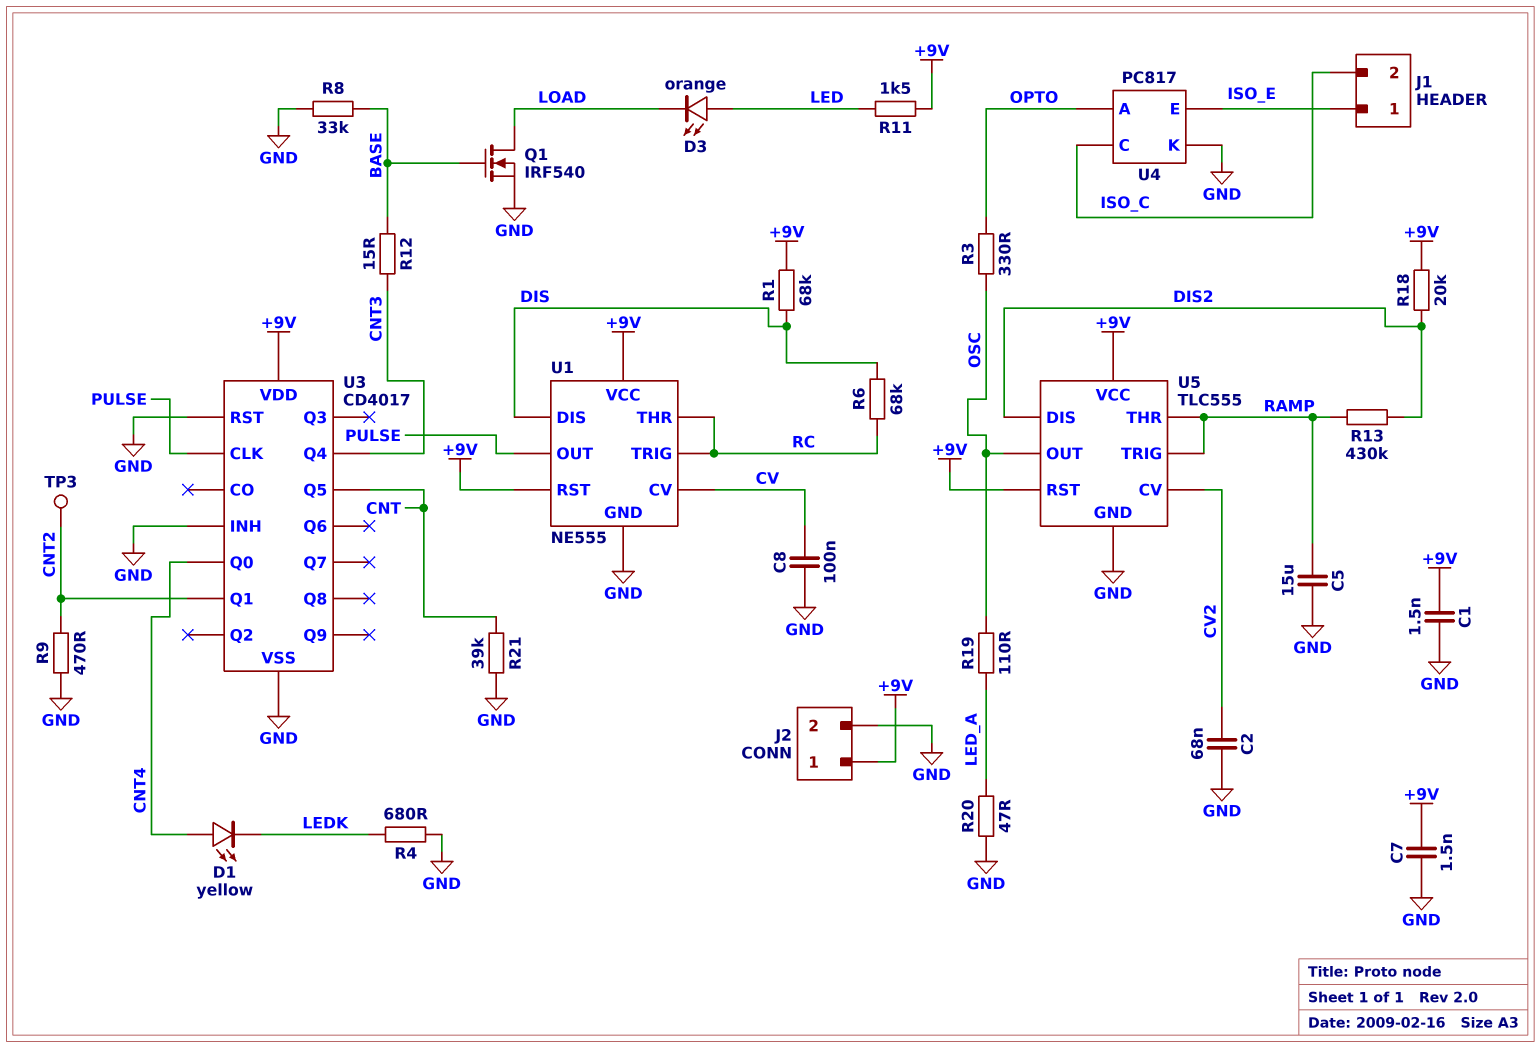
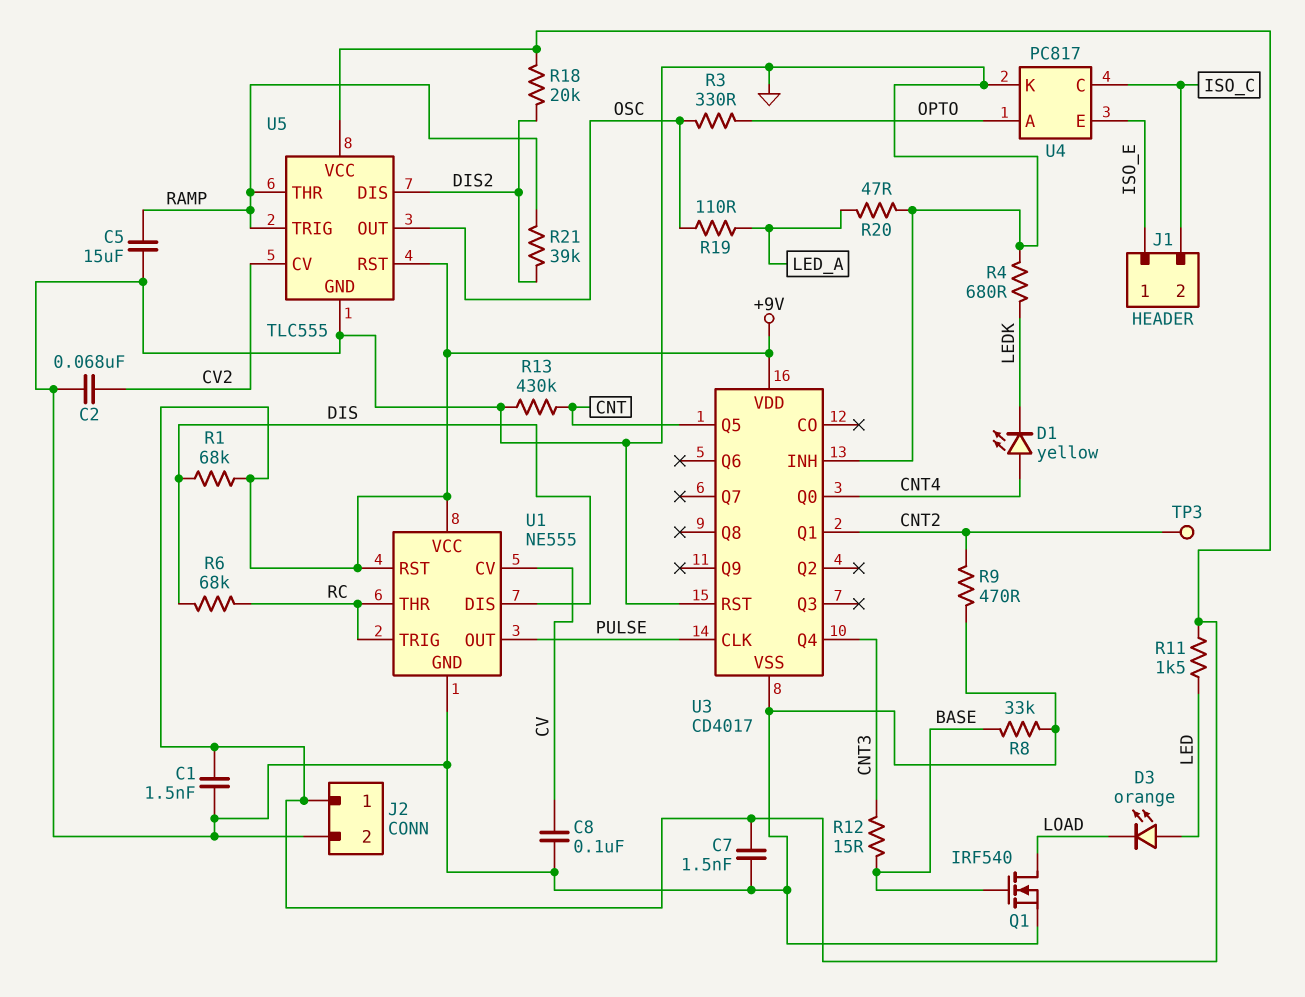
R13: 430k (DIS2, RAMP) -> 430k (CNT, GND)
R21: 39k (CNT, GND) -> 39k (DIS2, RAMP)

